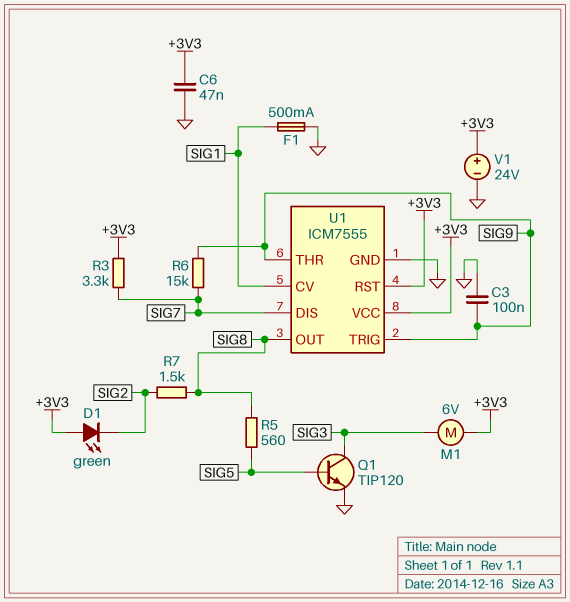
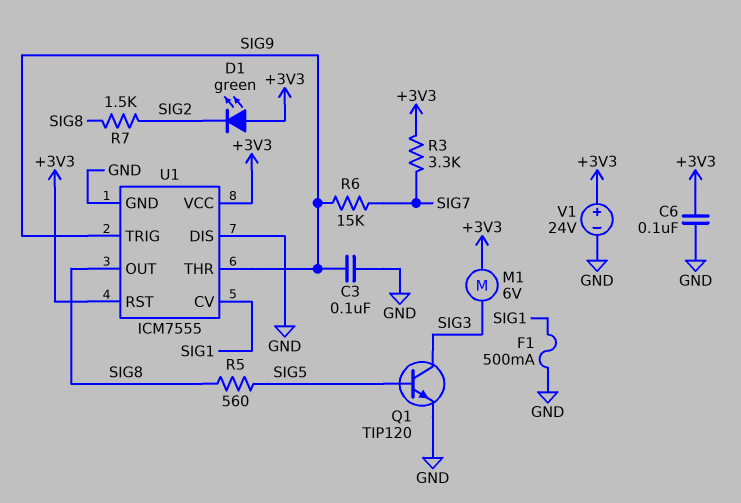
C6: 47nF (+3V3, GND) -> 100nF (+3V3, GND)
U1 pin DIS: SIG7 -> GND

